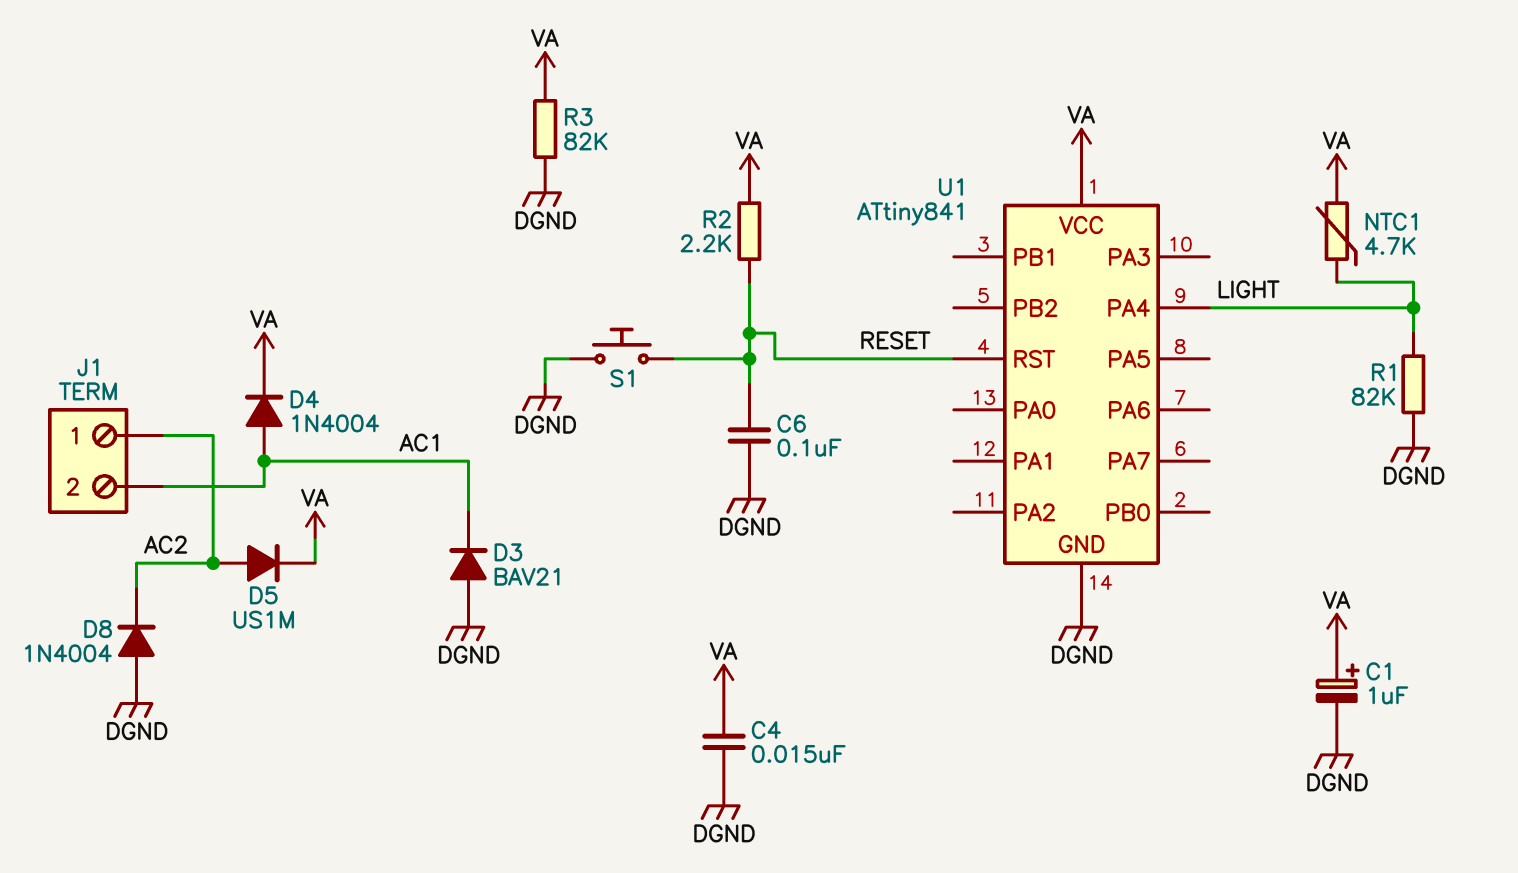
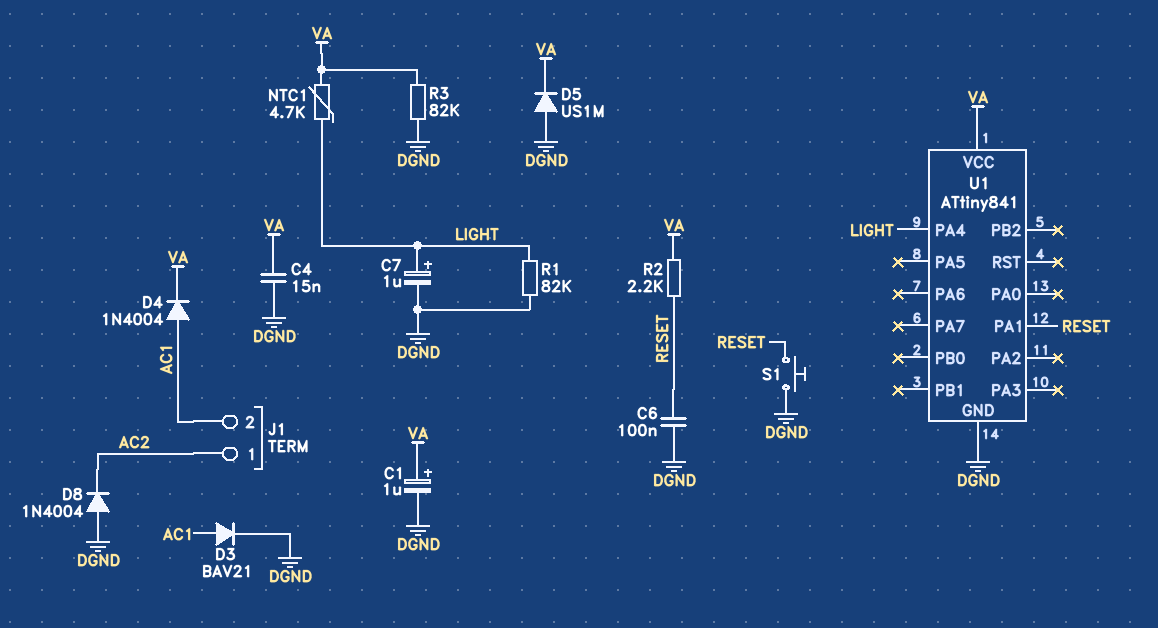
C7: none -> 1uF (plus LIGHT, minus DGND)
D3: diode BAV21 (A DGND, K AC1) -> diode BAV21 (A AC1, K DGND)
D5: diode US1M (A AC2, K VA) -> diode US1M (A DGND, K VA)
U1 pin PA1: none -> RESET
U1 pin RST: RESET -> none

